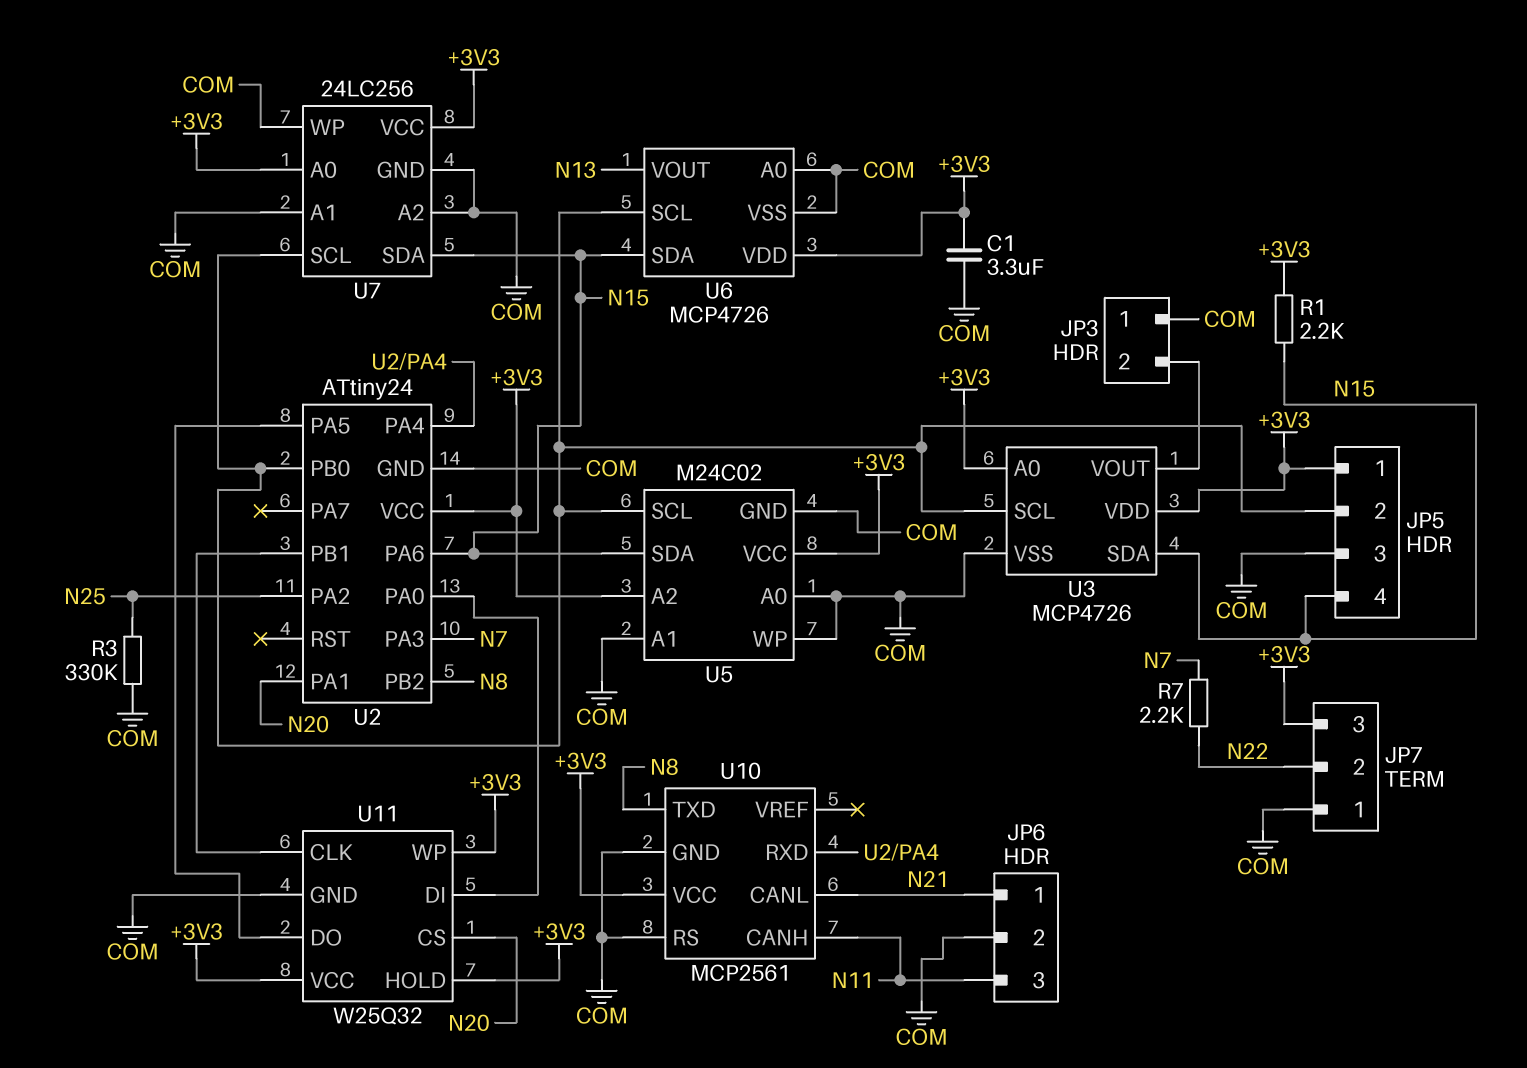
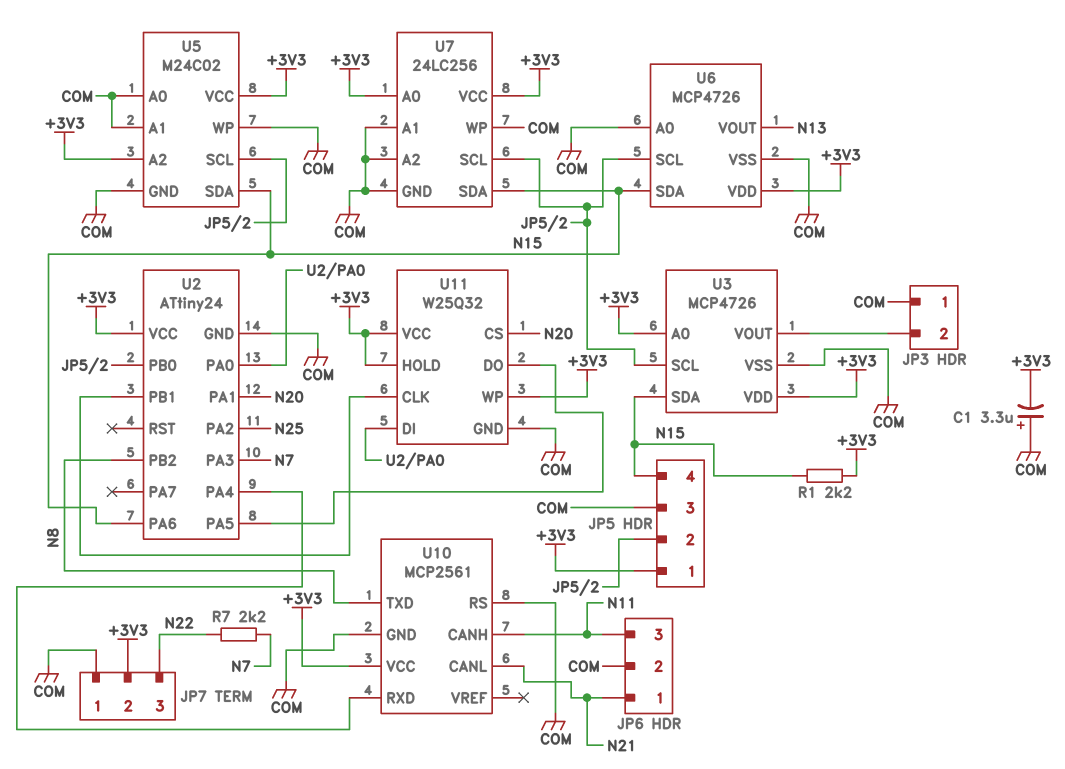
C1: 3.3uF (+3V3, COM) -> 3.3uF (plus COM, minus +3V3)
JP7 pin 2: N22 -> +3V3
JP7 pin 3: +3V3 -> N22
R3: 330k (COM, N25) -> none

